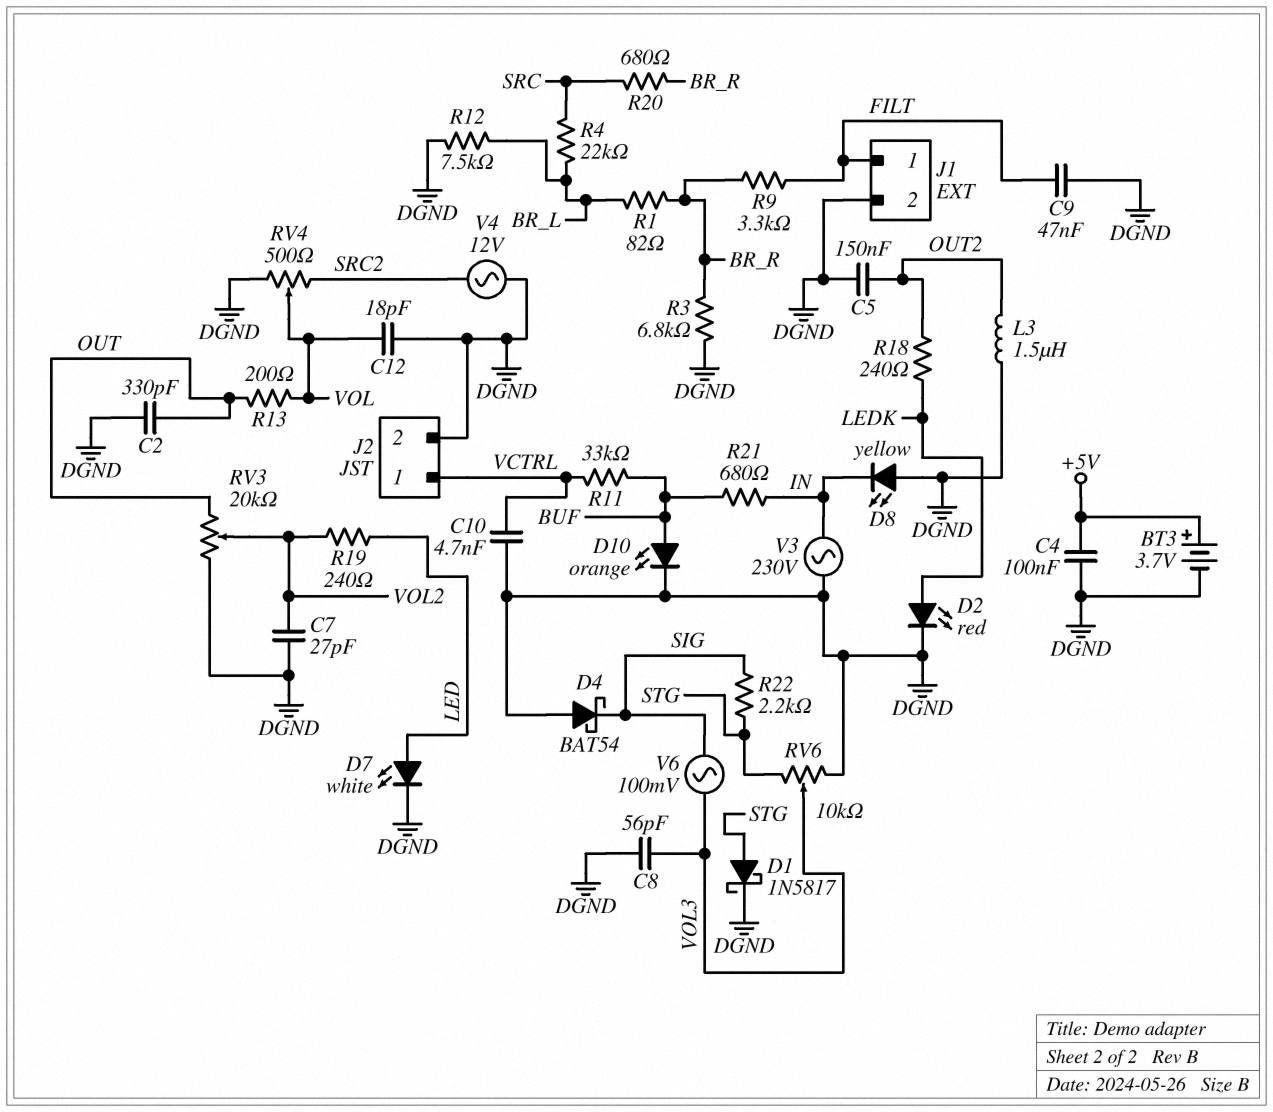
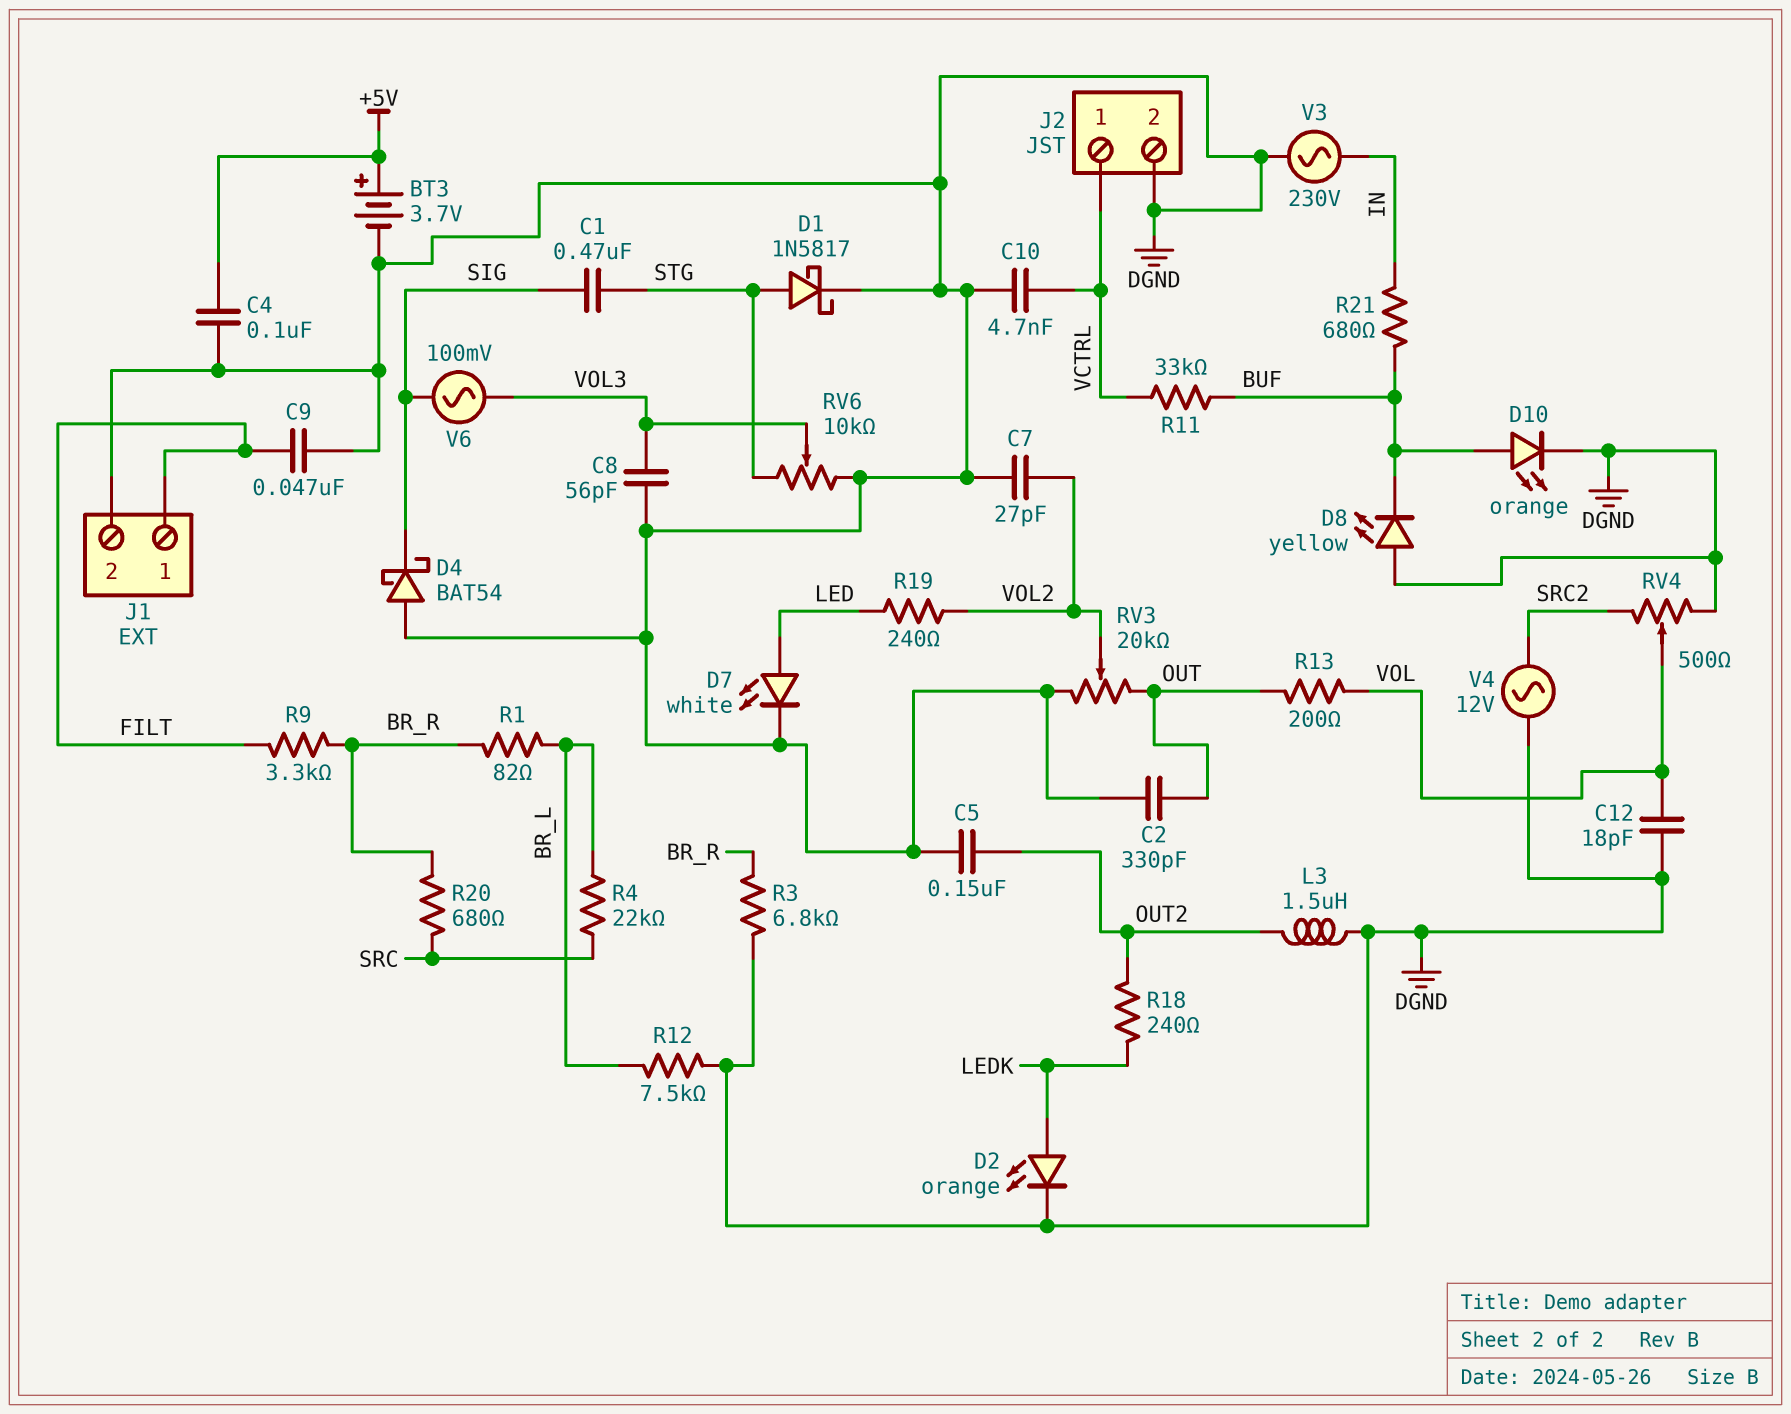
C1: none -> 470nF (SIG, STG)
D2: LED red (A LEDK, K DGND) -> LED orange (A LEDK, K DGND)
D8: LED yellow (A DGND, K IN) -> LED yellow (A DGND, K BUF)
R22: 2.2k (SIG, STG) -> none

